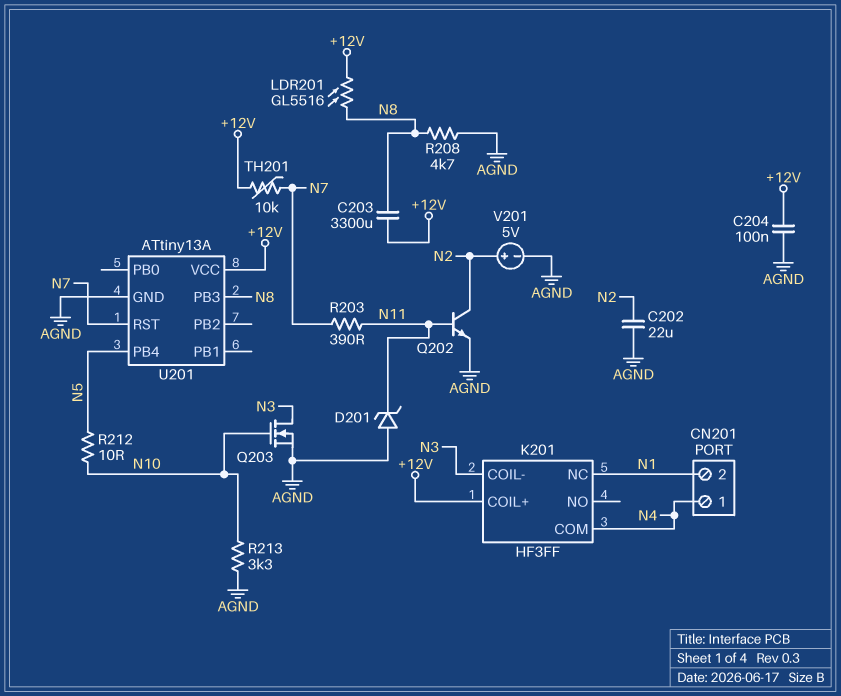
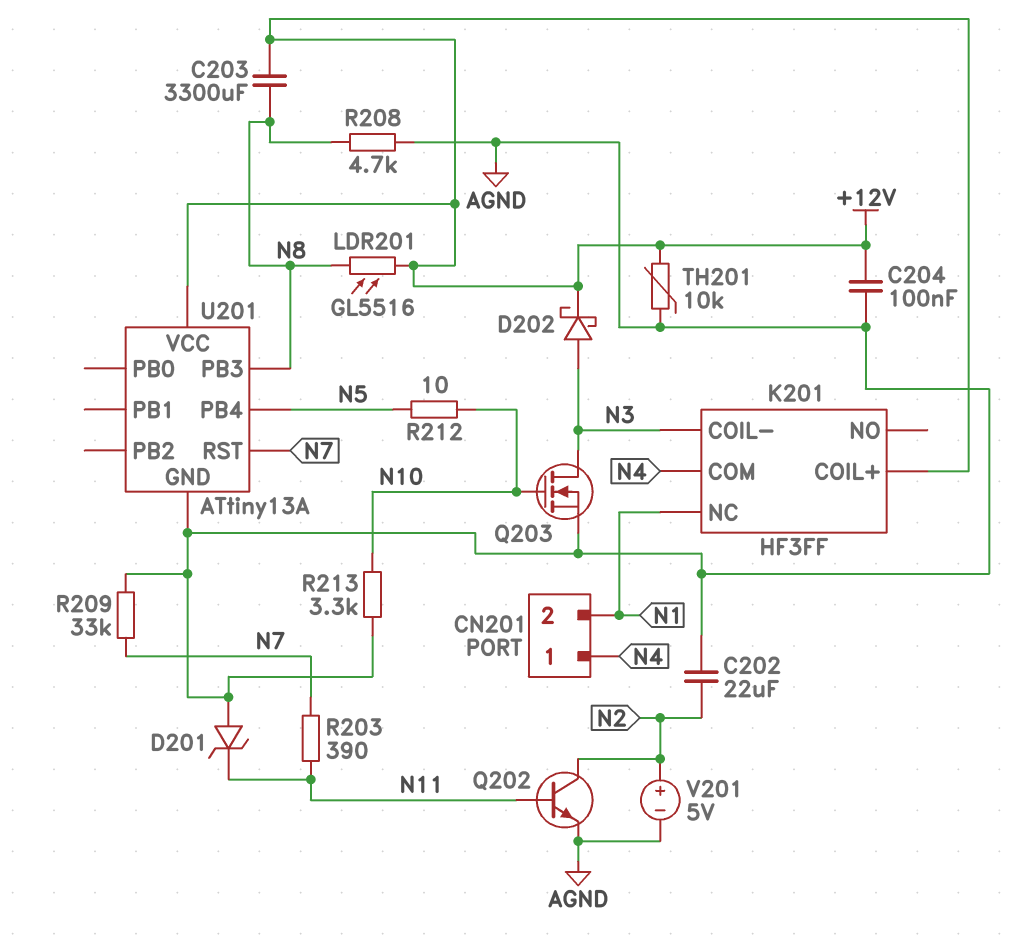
D202: none -> schottky (A N3, K +12V)
R209: none -> 33k (AGND, N7)
TH201: 10k (+12V, N7) -> 10k (+12V, AGND)

